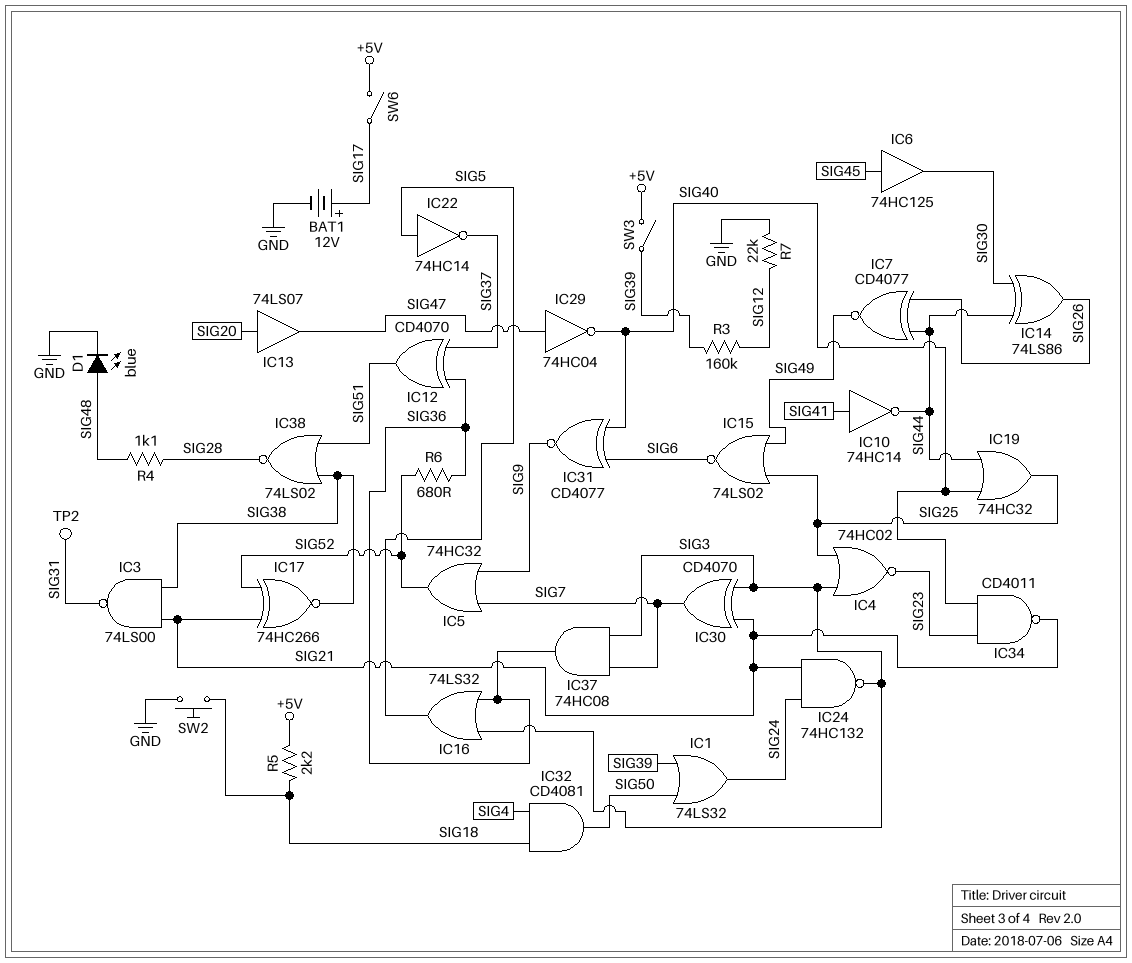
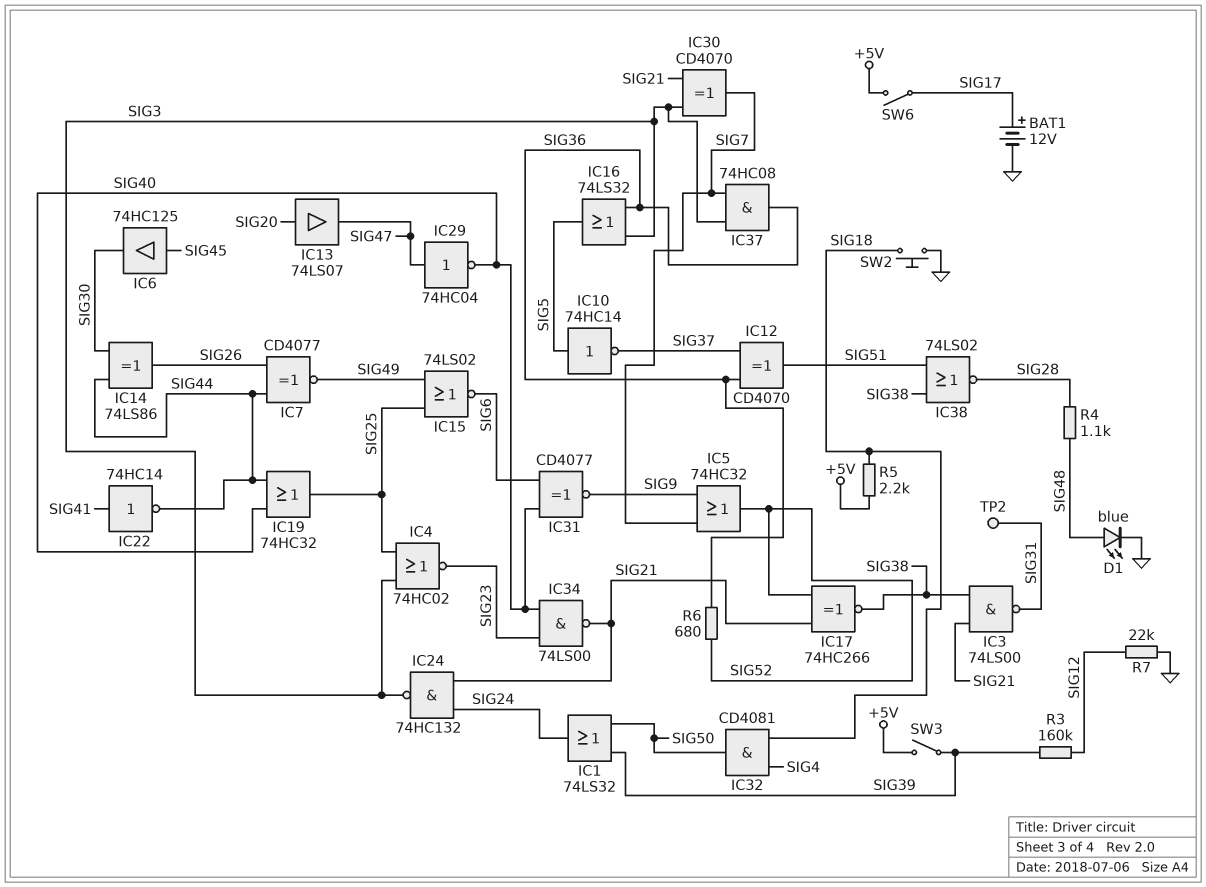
IC10: NOT 74HC14 (in SIG41, out SIG44) -> NOT 74HC14 (in SIG5, out SIG37)
IC22: NOT 74HC14 (in SIG5, out SIG37) -> NOT 74HC14 (in SIG41, out SIG44)
IC34: NAND CD4011 (in SIG23, in SIG40, out SIG21) -> NAND 74LS00 (in SIG23, in SIG40, out SIG21)

